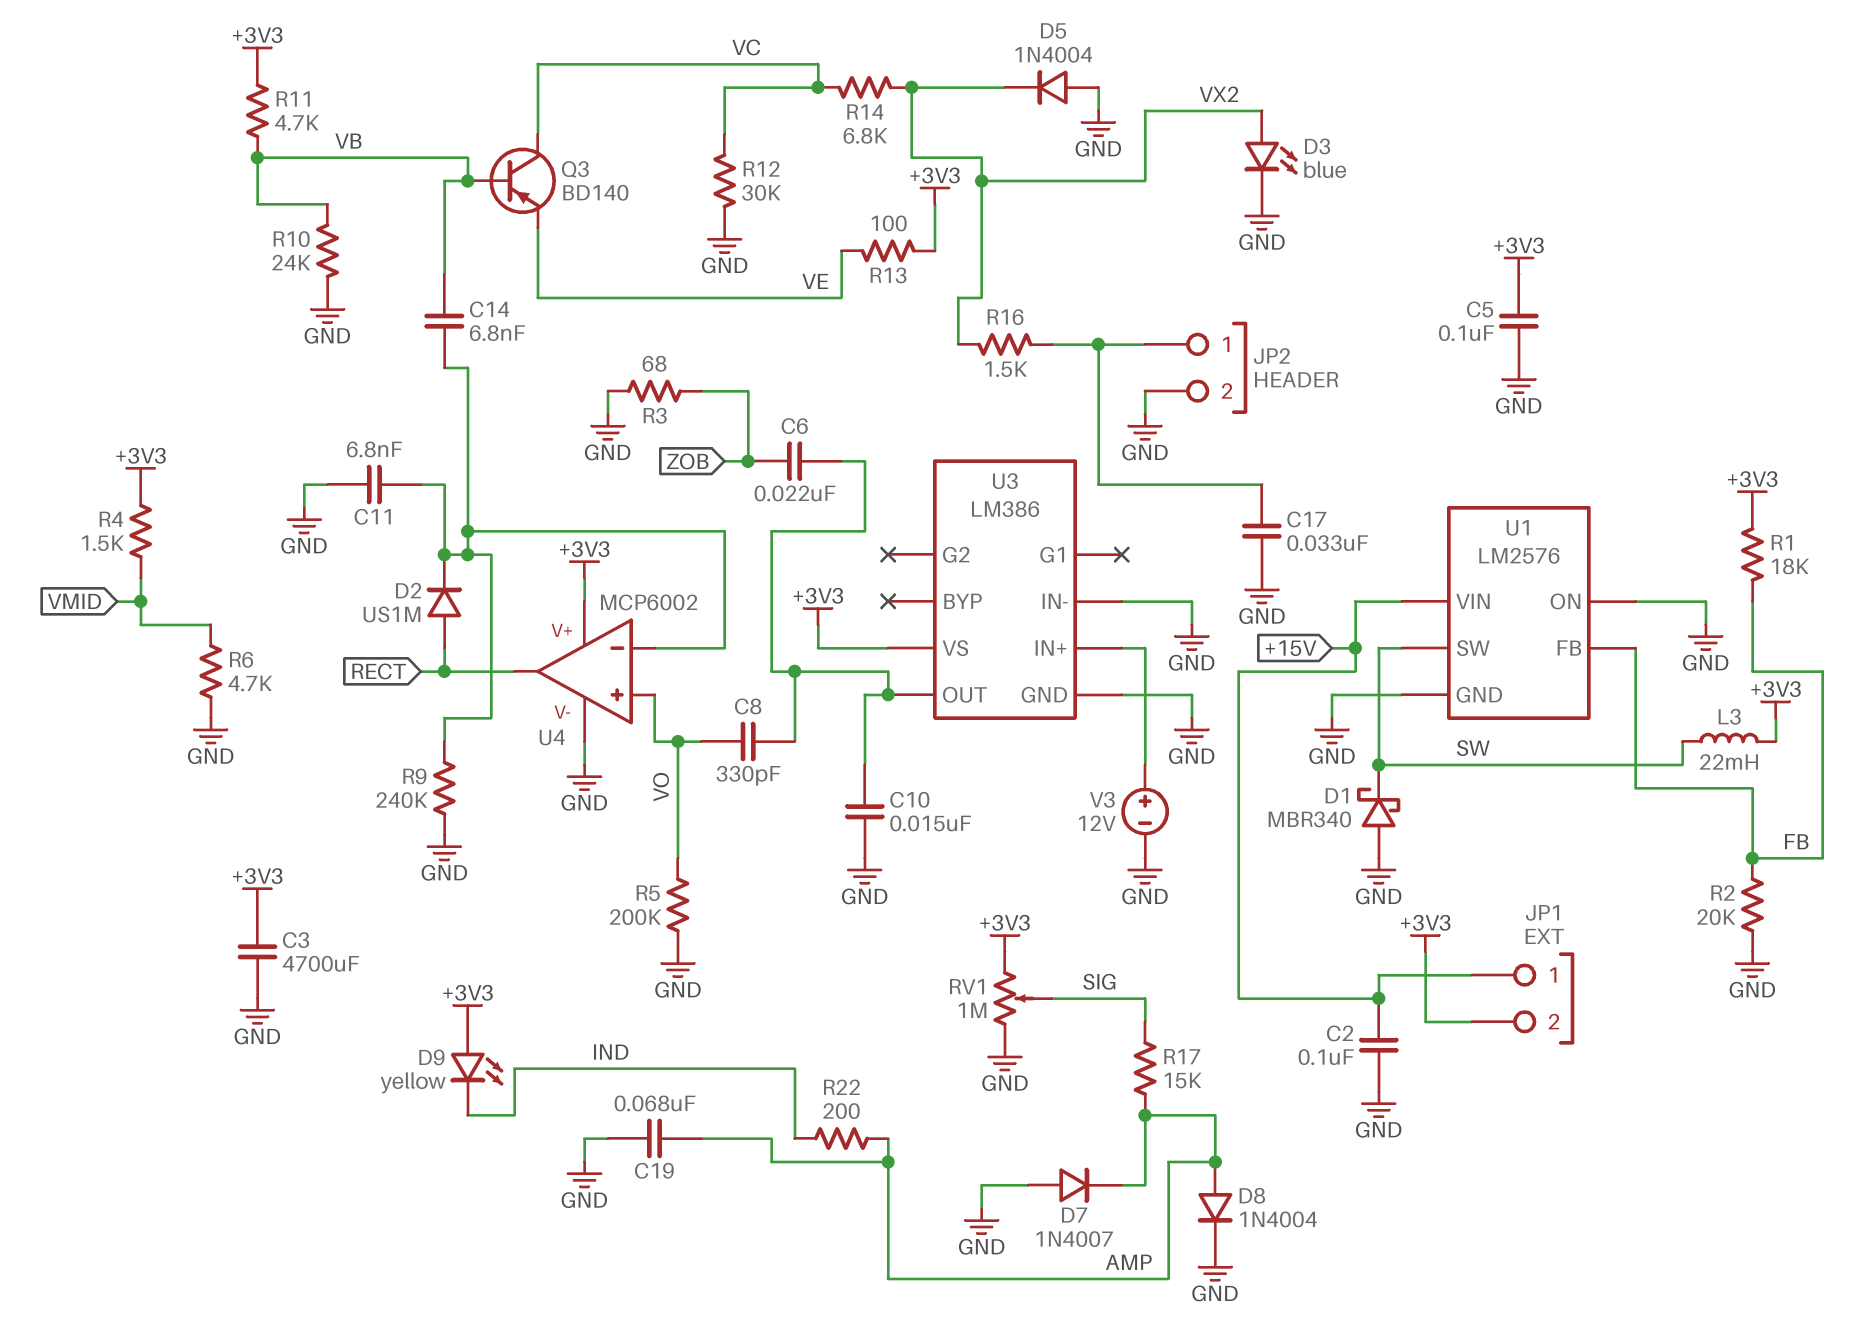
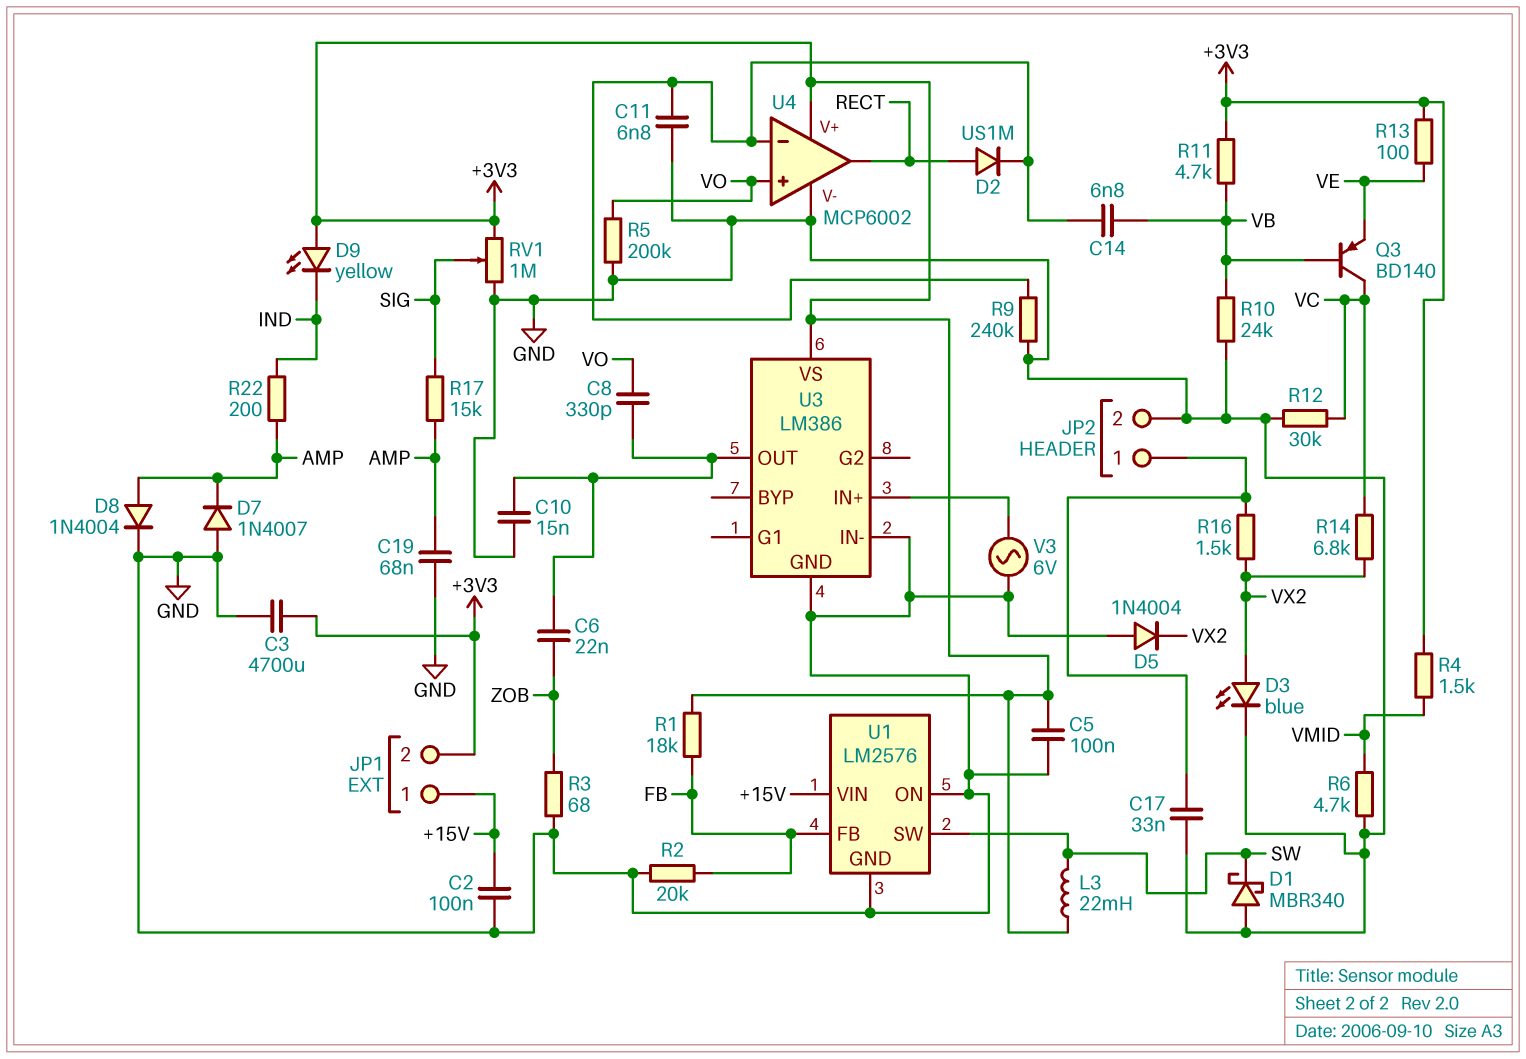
V3: 12V (plus U3/IN+, minus GND) -> AC 6V (GND, U3/IN+)

